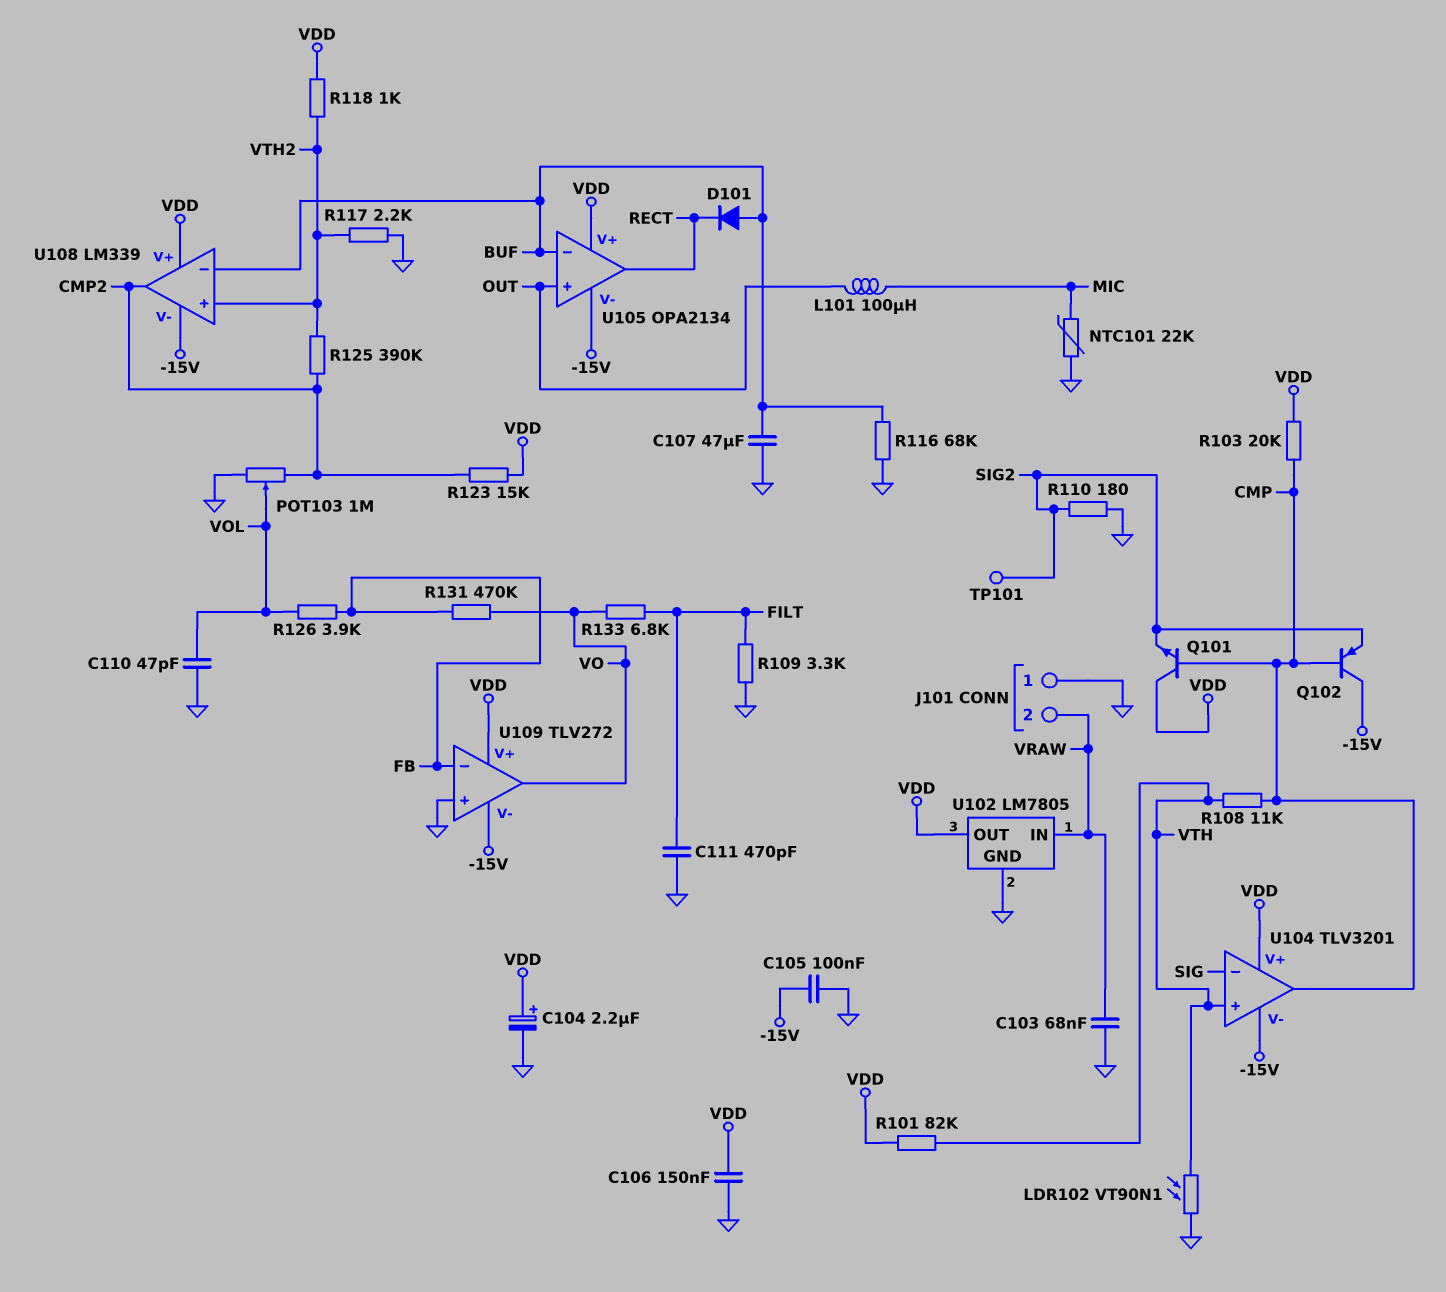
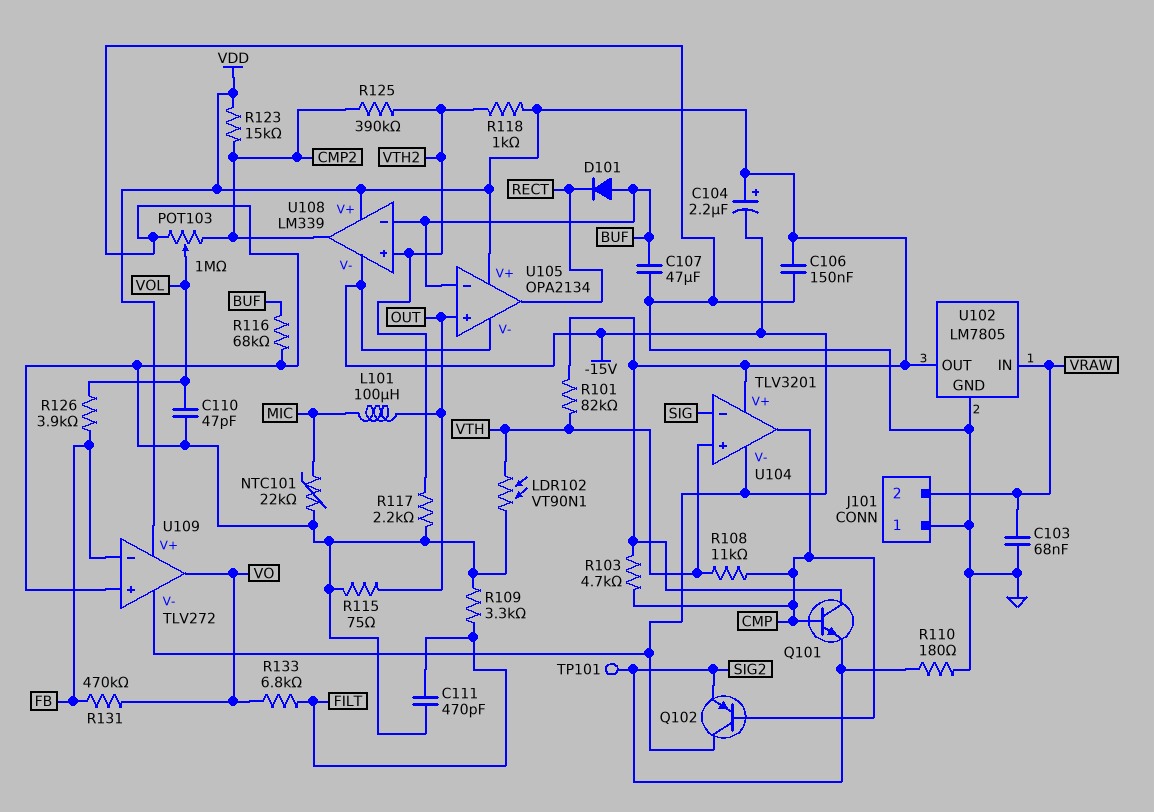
C104: 2.2uF (plus VDD, minus GND) -> 2.2uF (plus VDD, minus -15V)
C105: 100nF (-15V, GND) -> none
R103: 20k (CMP, VDD) -> 4.7k (CMP, VDD)
R115: none -> 75 (GND, OUT)

